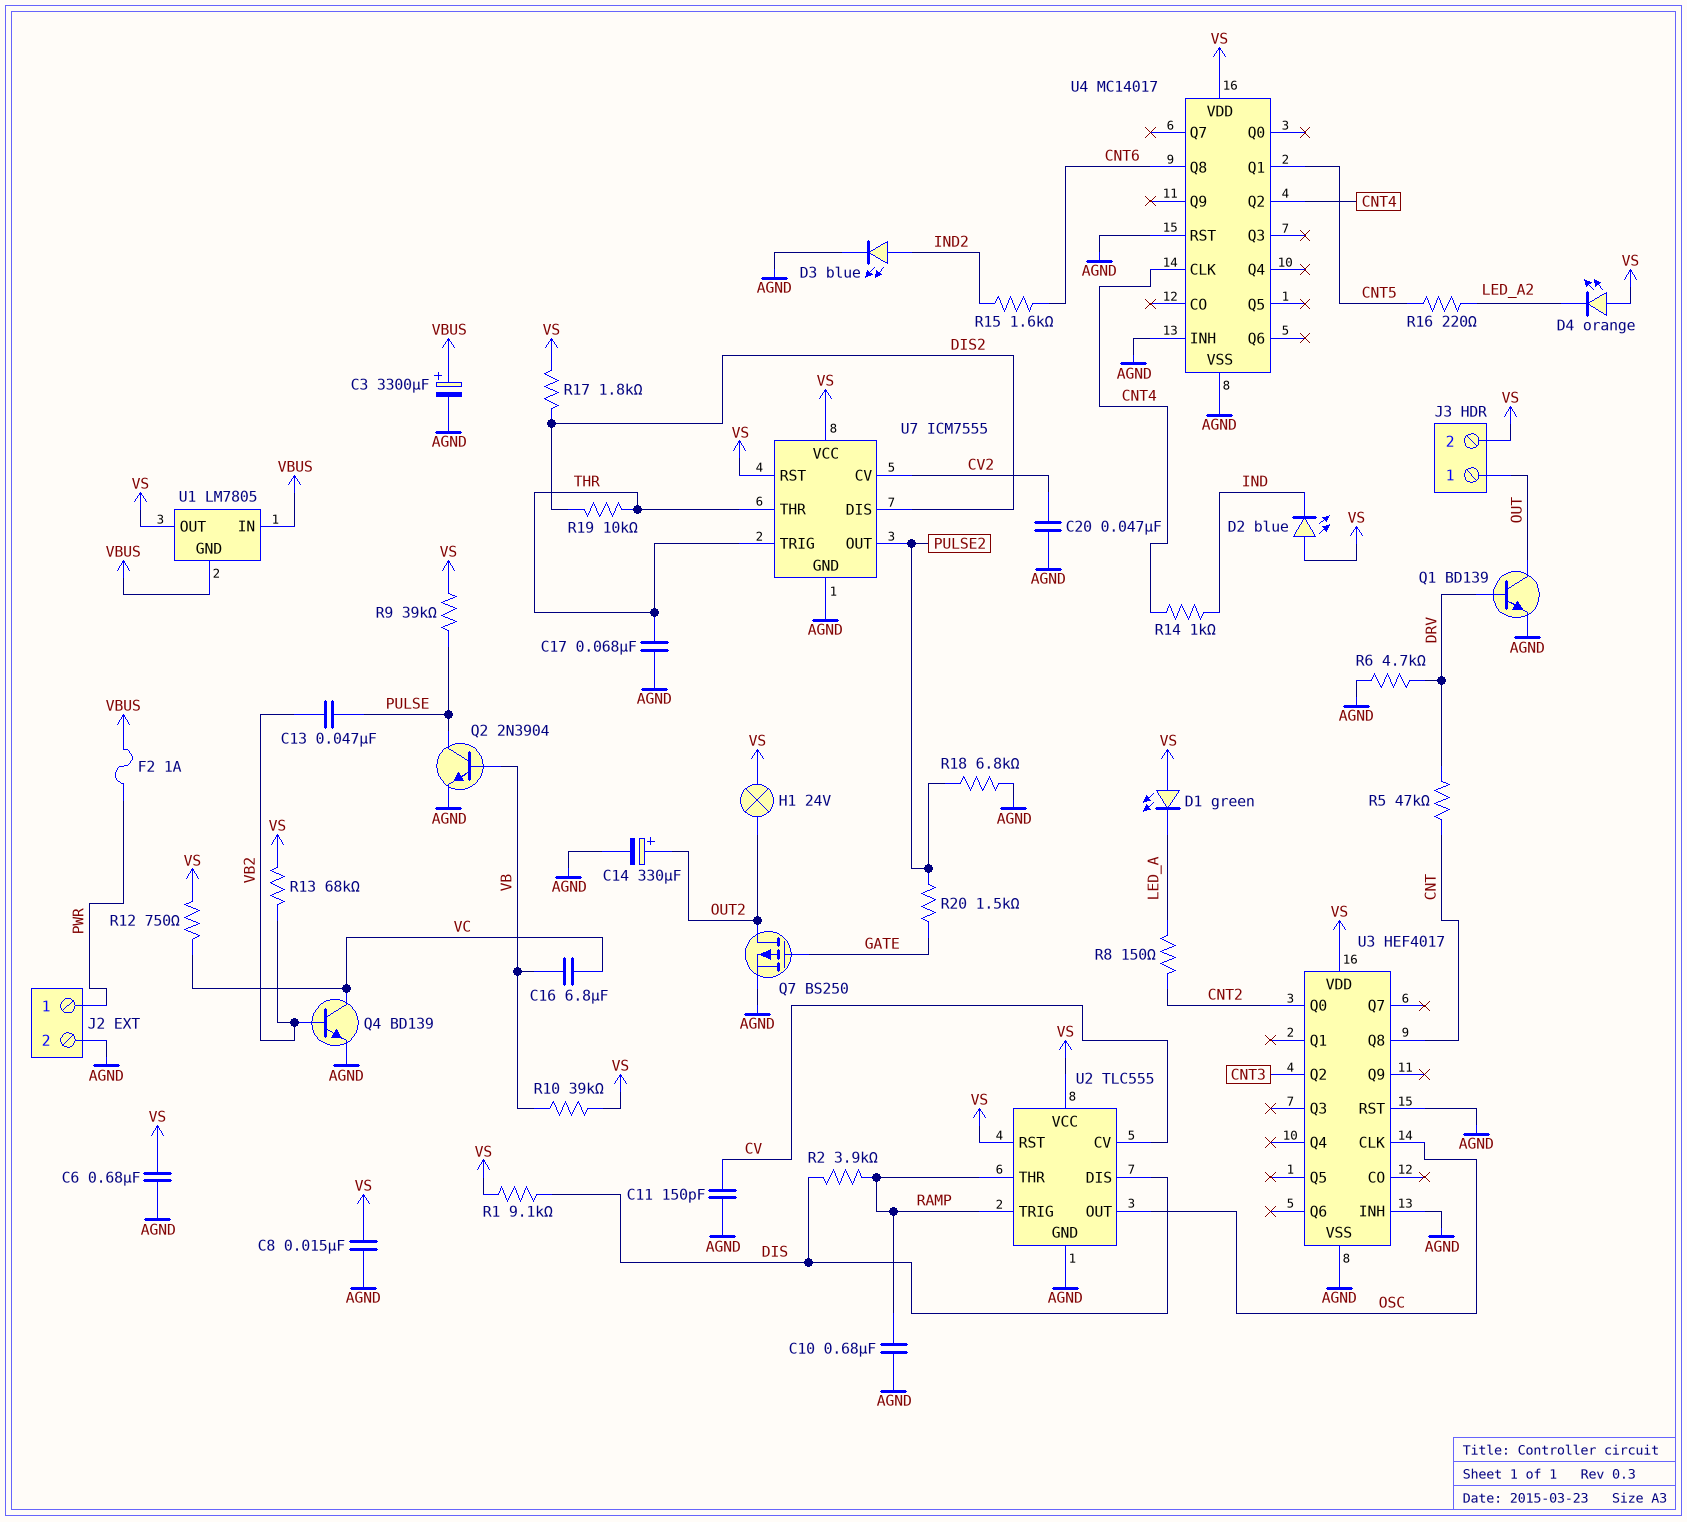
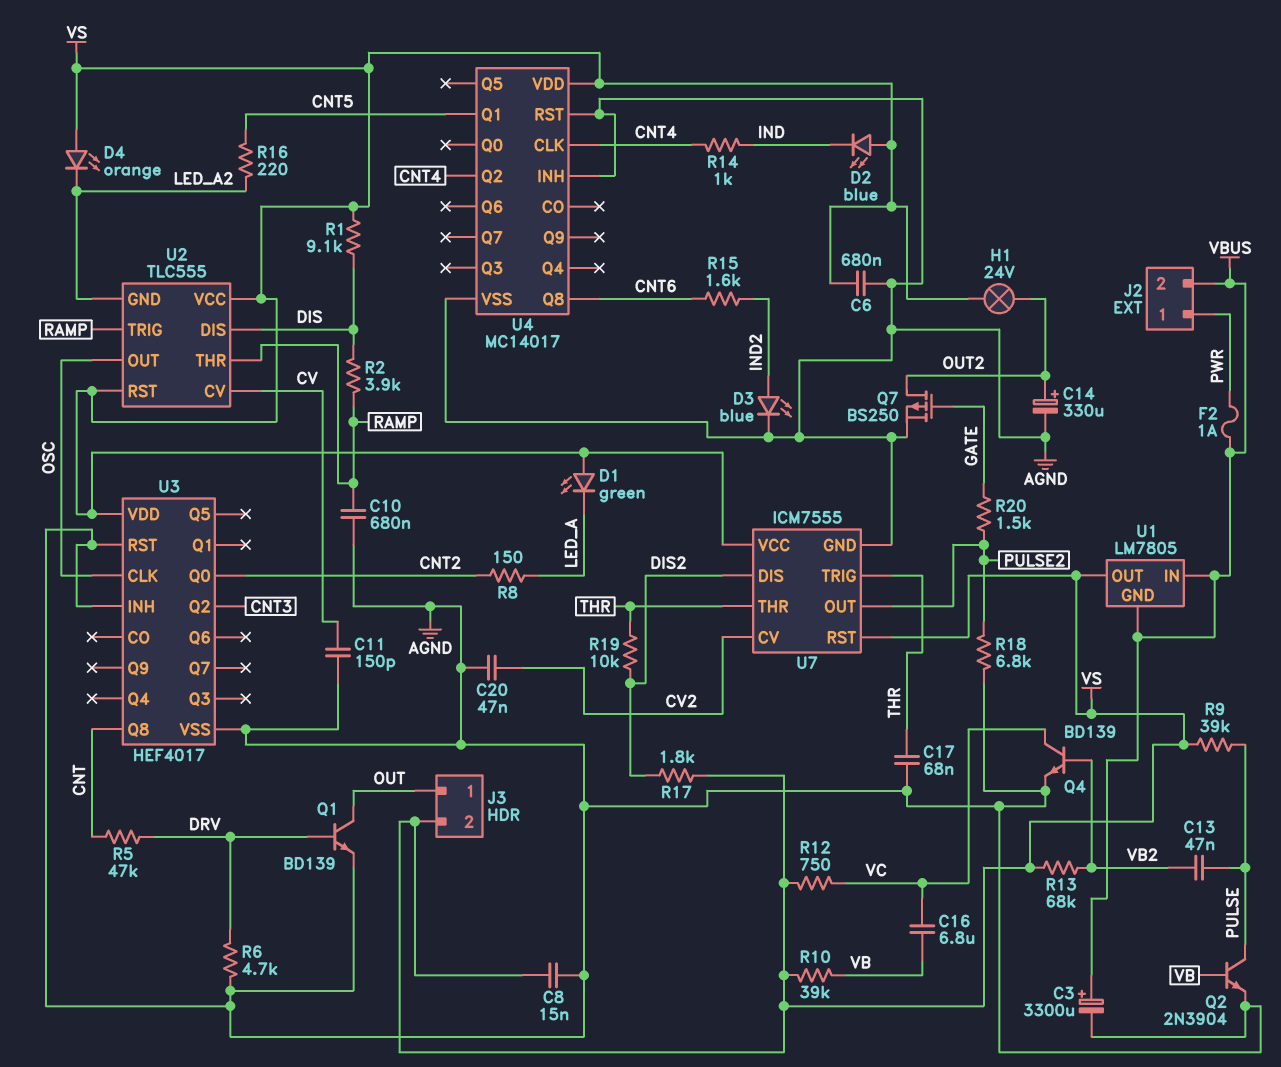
J2 pin 2: AGND -> VBUS
U2 pin GND: AGND -> LED_A2

